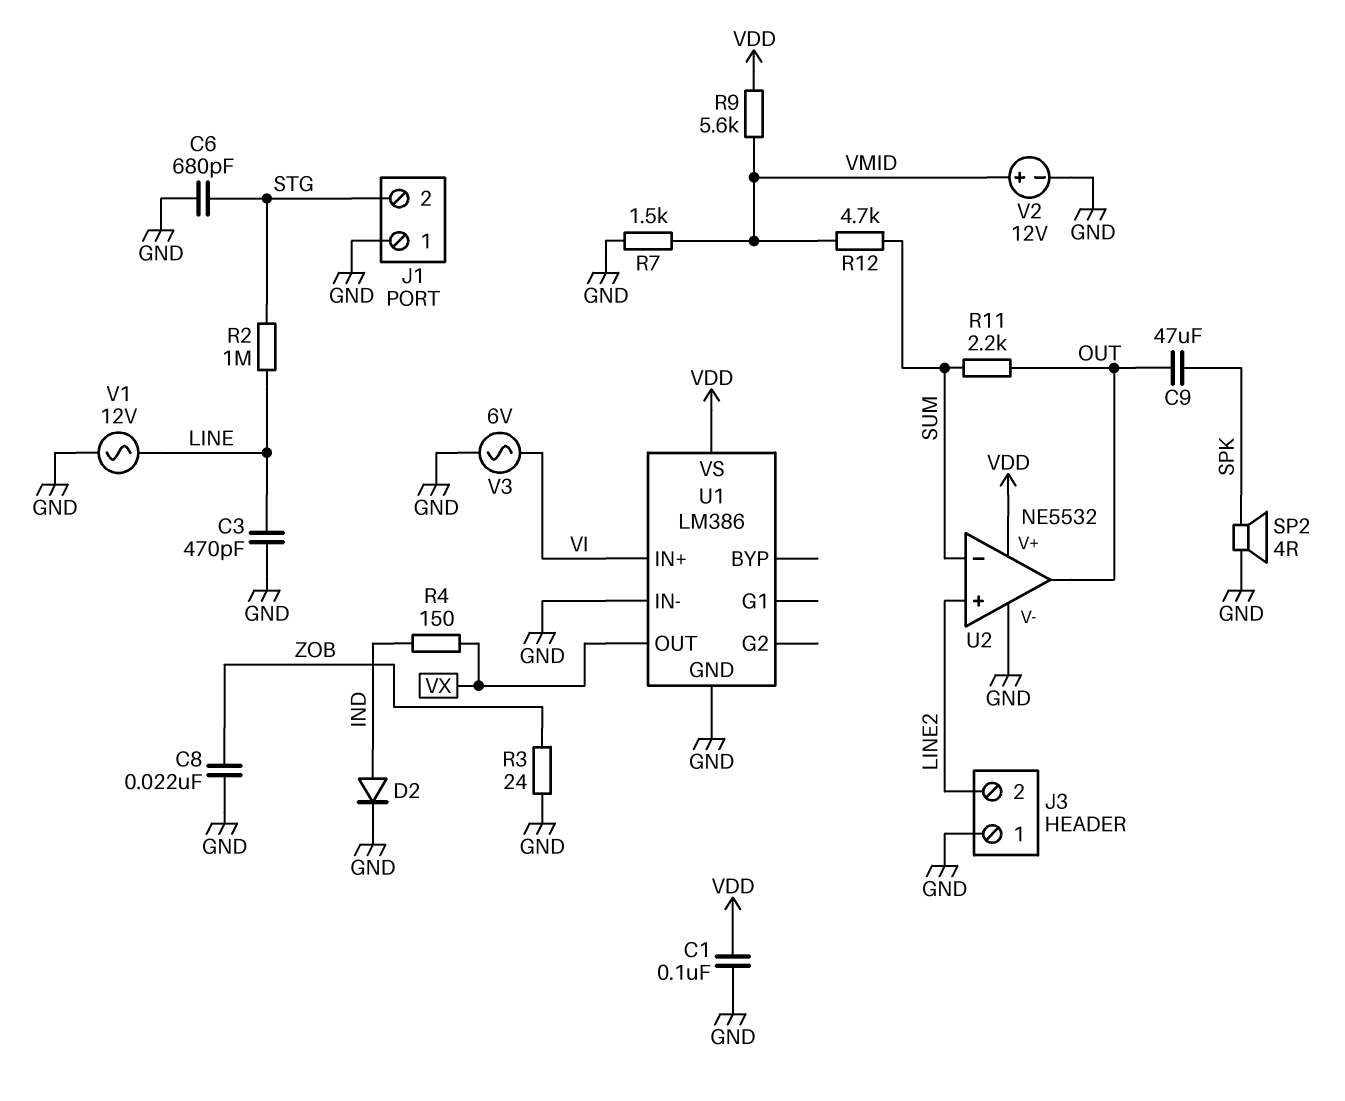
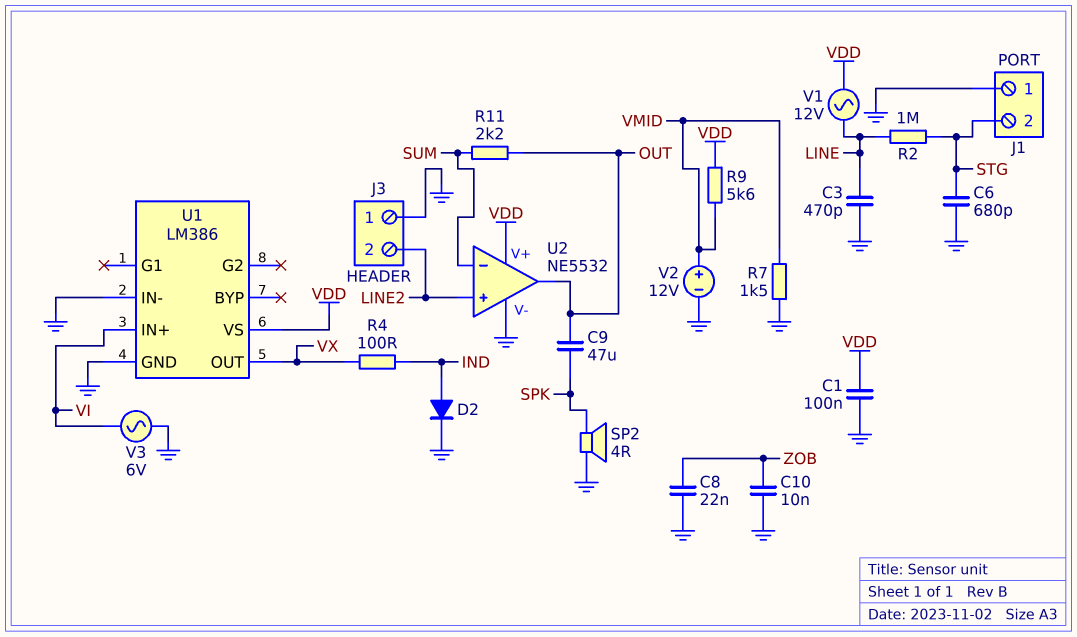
C10: none -> 10nF (GND, ZOB)
R3: 24 (GND, ZOB) -> none
R4: 150 (IND, VX) -> 100 (IND, VX)
R12: 4.7k (SUM, VMID) -> none
V1: AC 12V (GND, LINE) -> AC 12V (LINE, VDD)

